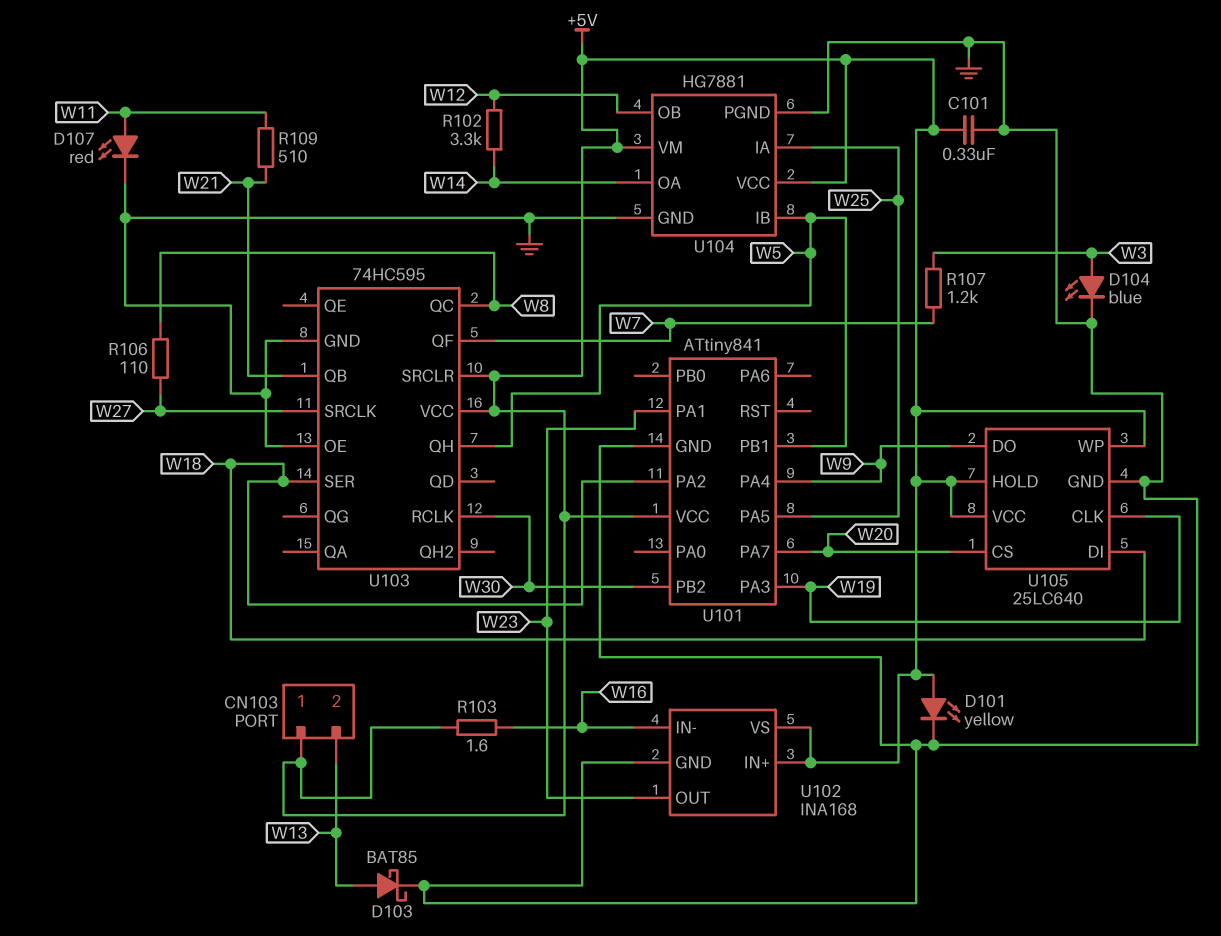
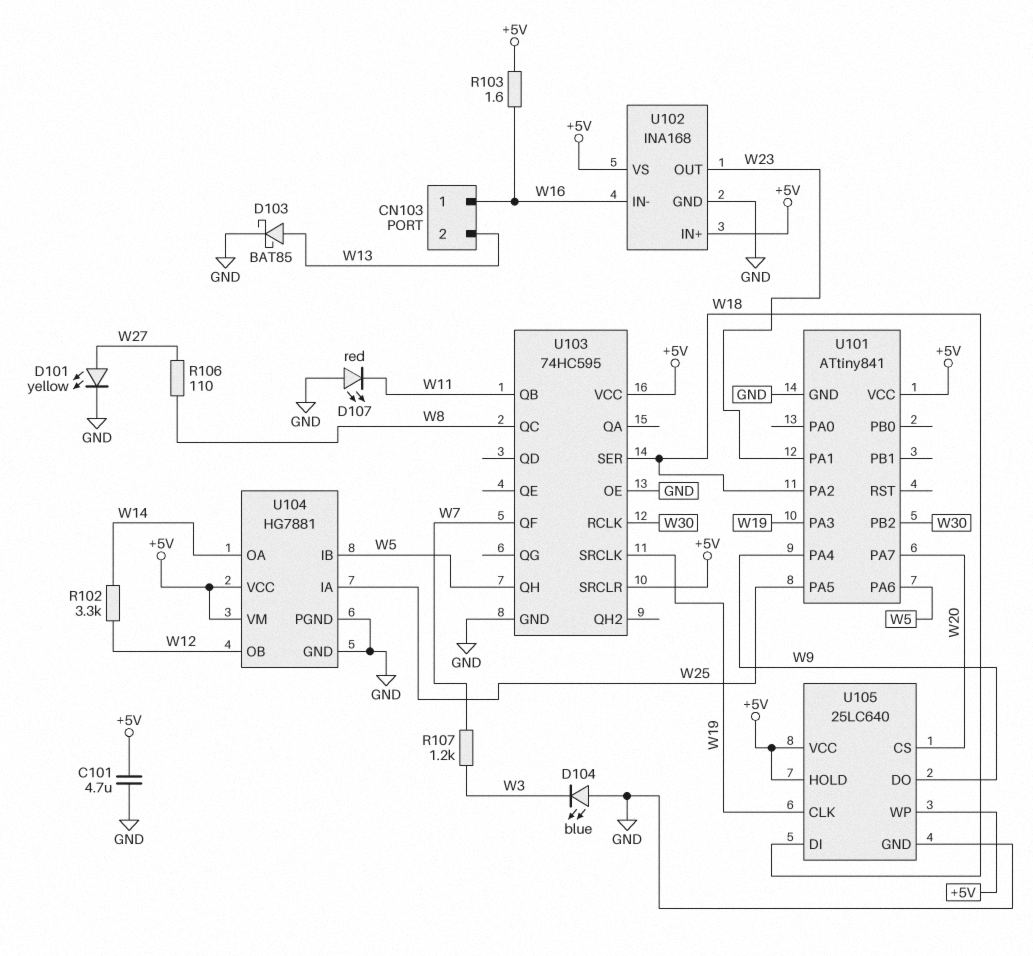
C101: 330nF (+5V, GND) -> 4.7uF (+5V, GND)
CN103 pin 1: +5V -> W16
D101: LED yellow (A +5V, K GND) -> LED yellow (A W27, K GND)
D104: LED blue (A W3, K GND) -> LED blue (A GND, K W3)
D107: LED red (A W11, K GND) -> LED red (A GND, K W11)
R109: 510 (W11, W21) -> none
U101 pin PA6: none -> W5
U101 pin PB1: W5 -> none
U103 pin QB: W21 -> W11
U103 pin SRCLK: W27 -> W19

